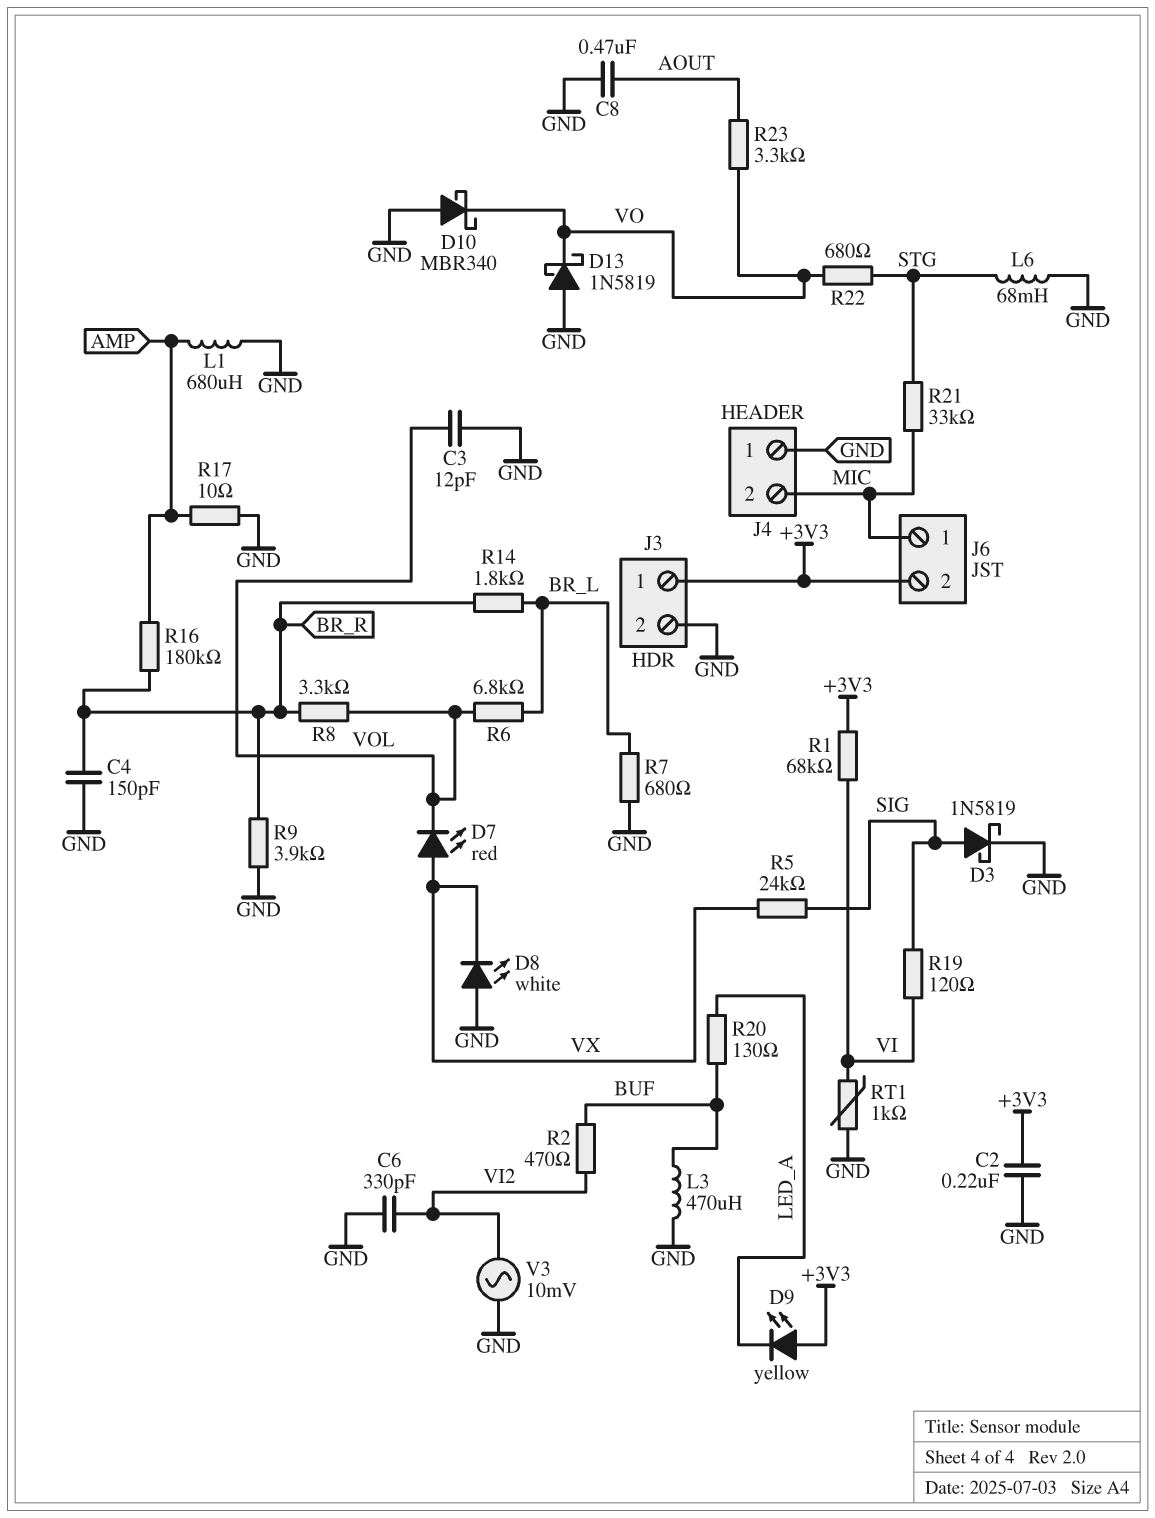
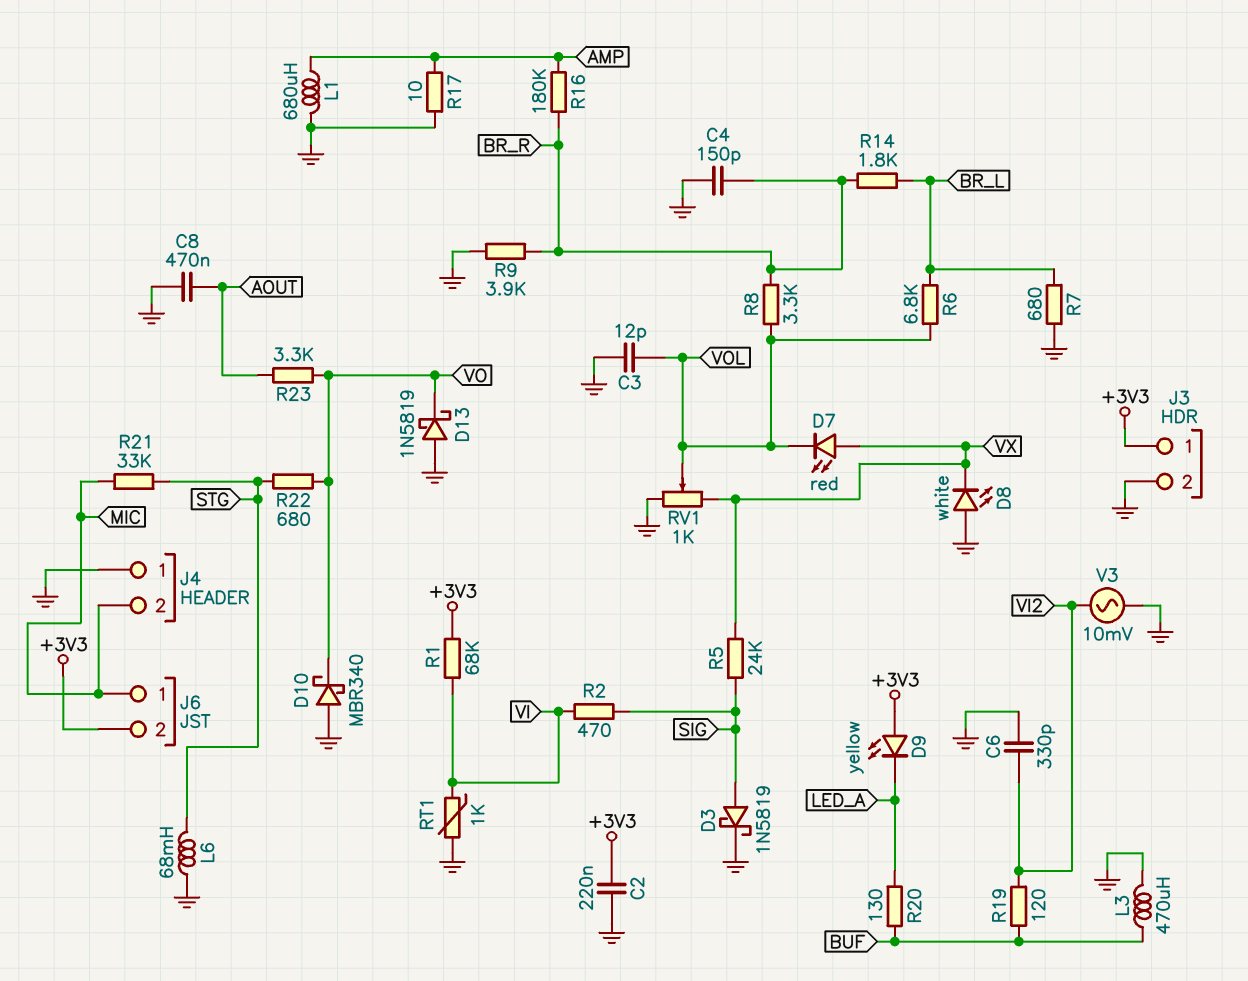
R2: 470 (BUF, VI2) -> 470 (SIG, VI)
R19: 120 (SIG, VI) -> 120 (BUF, VI2)
RV1: none -> 1k (GND, VX, wiper VOL)

